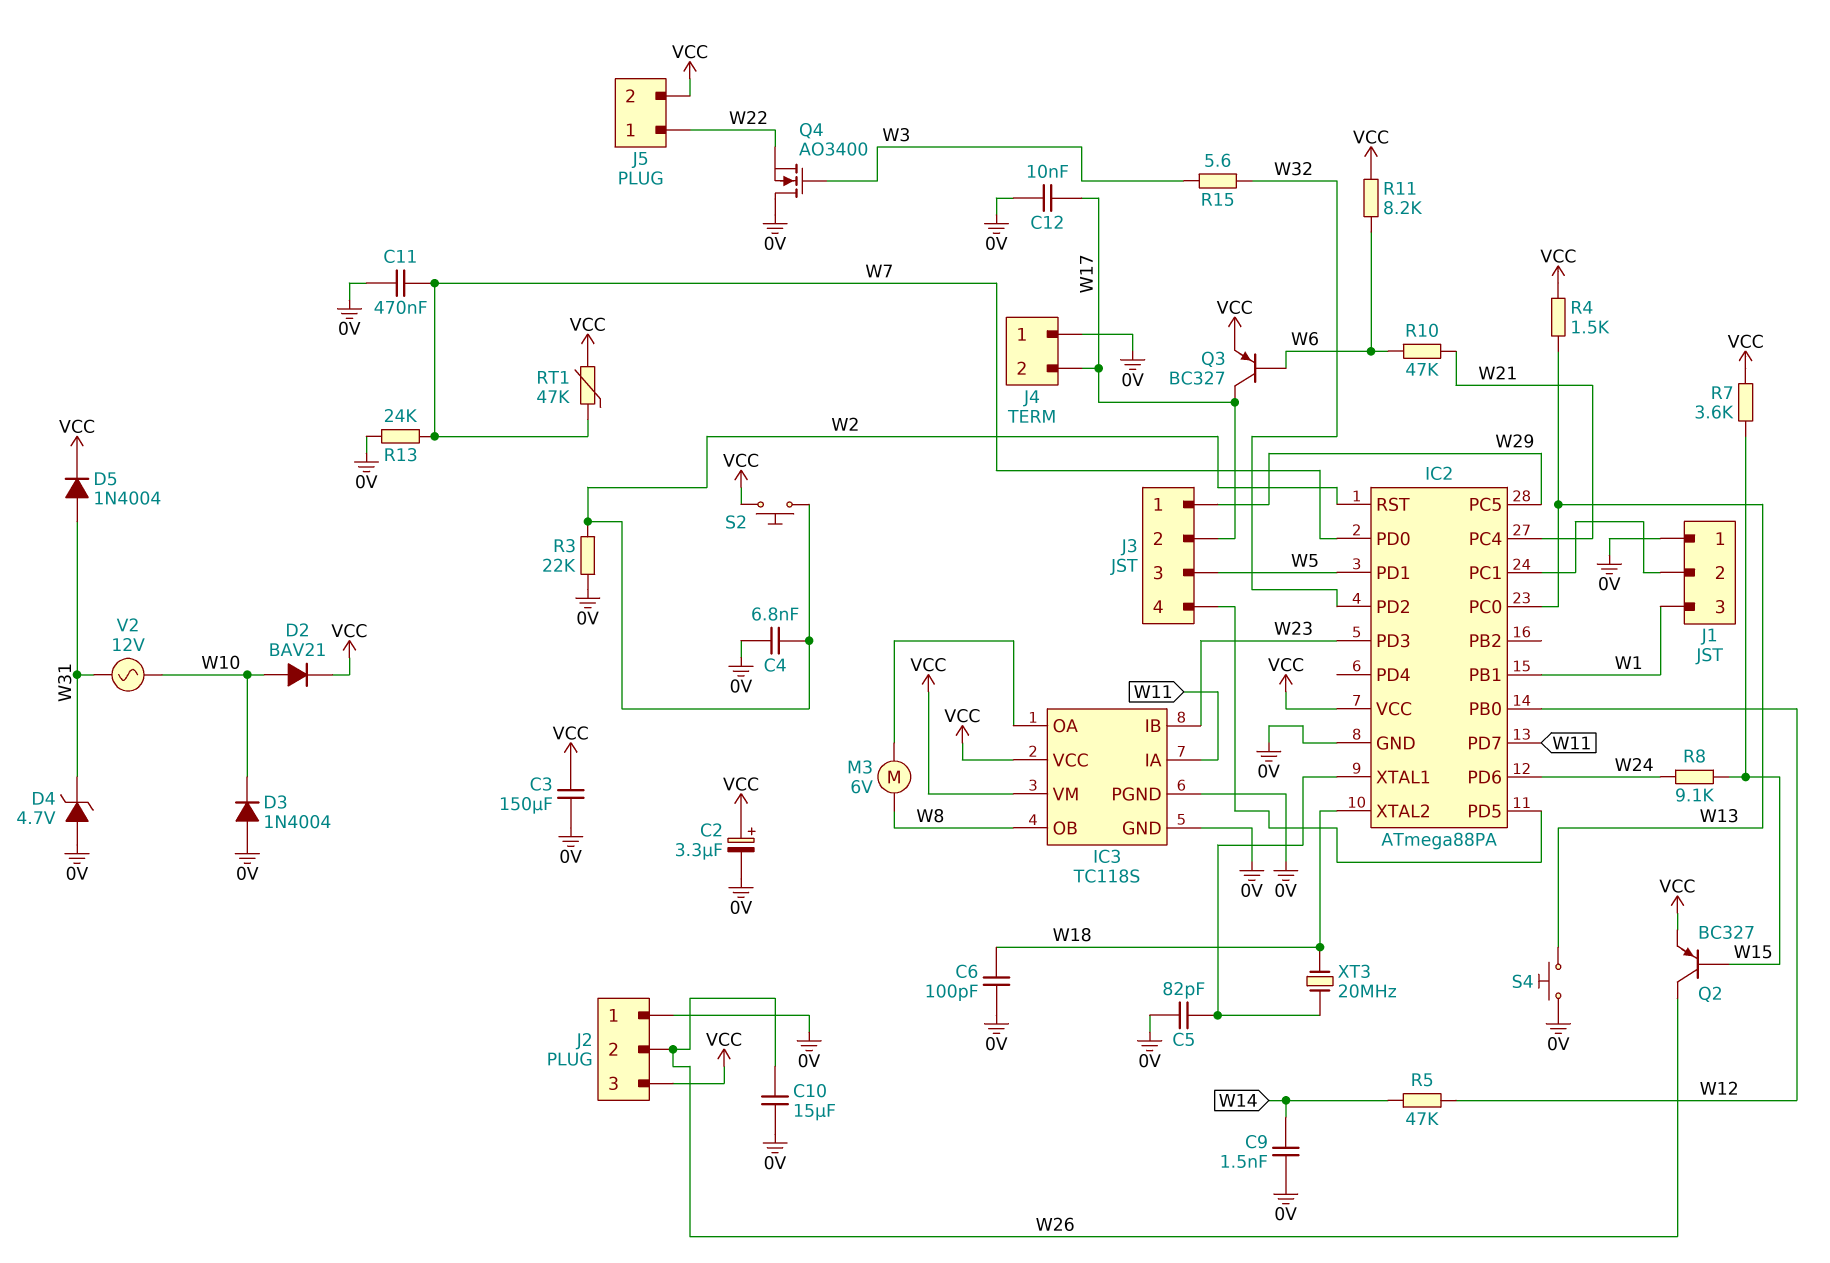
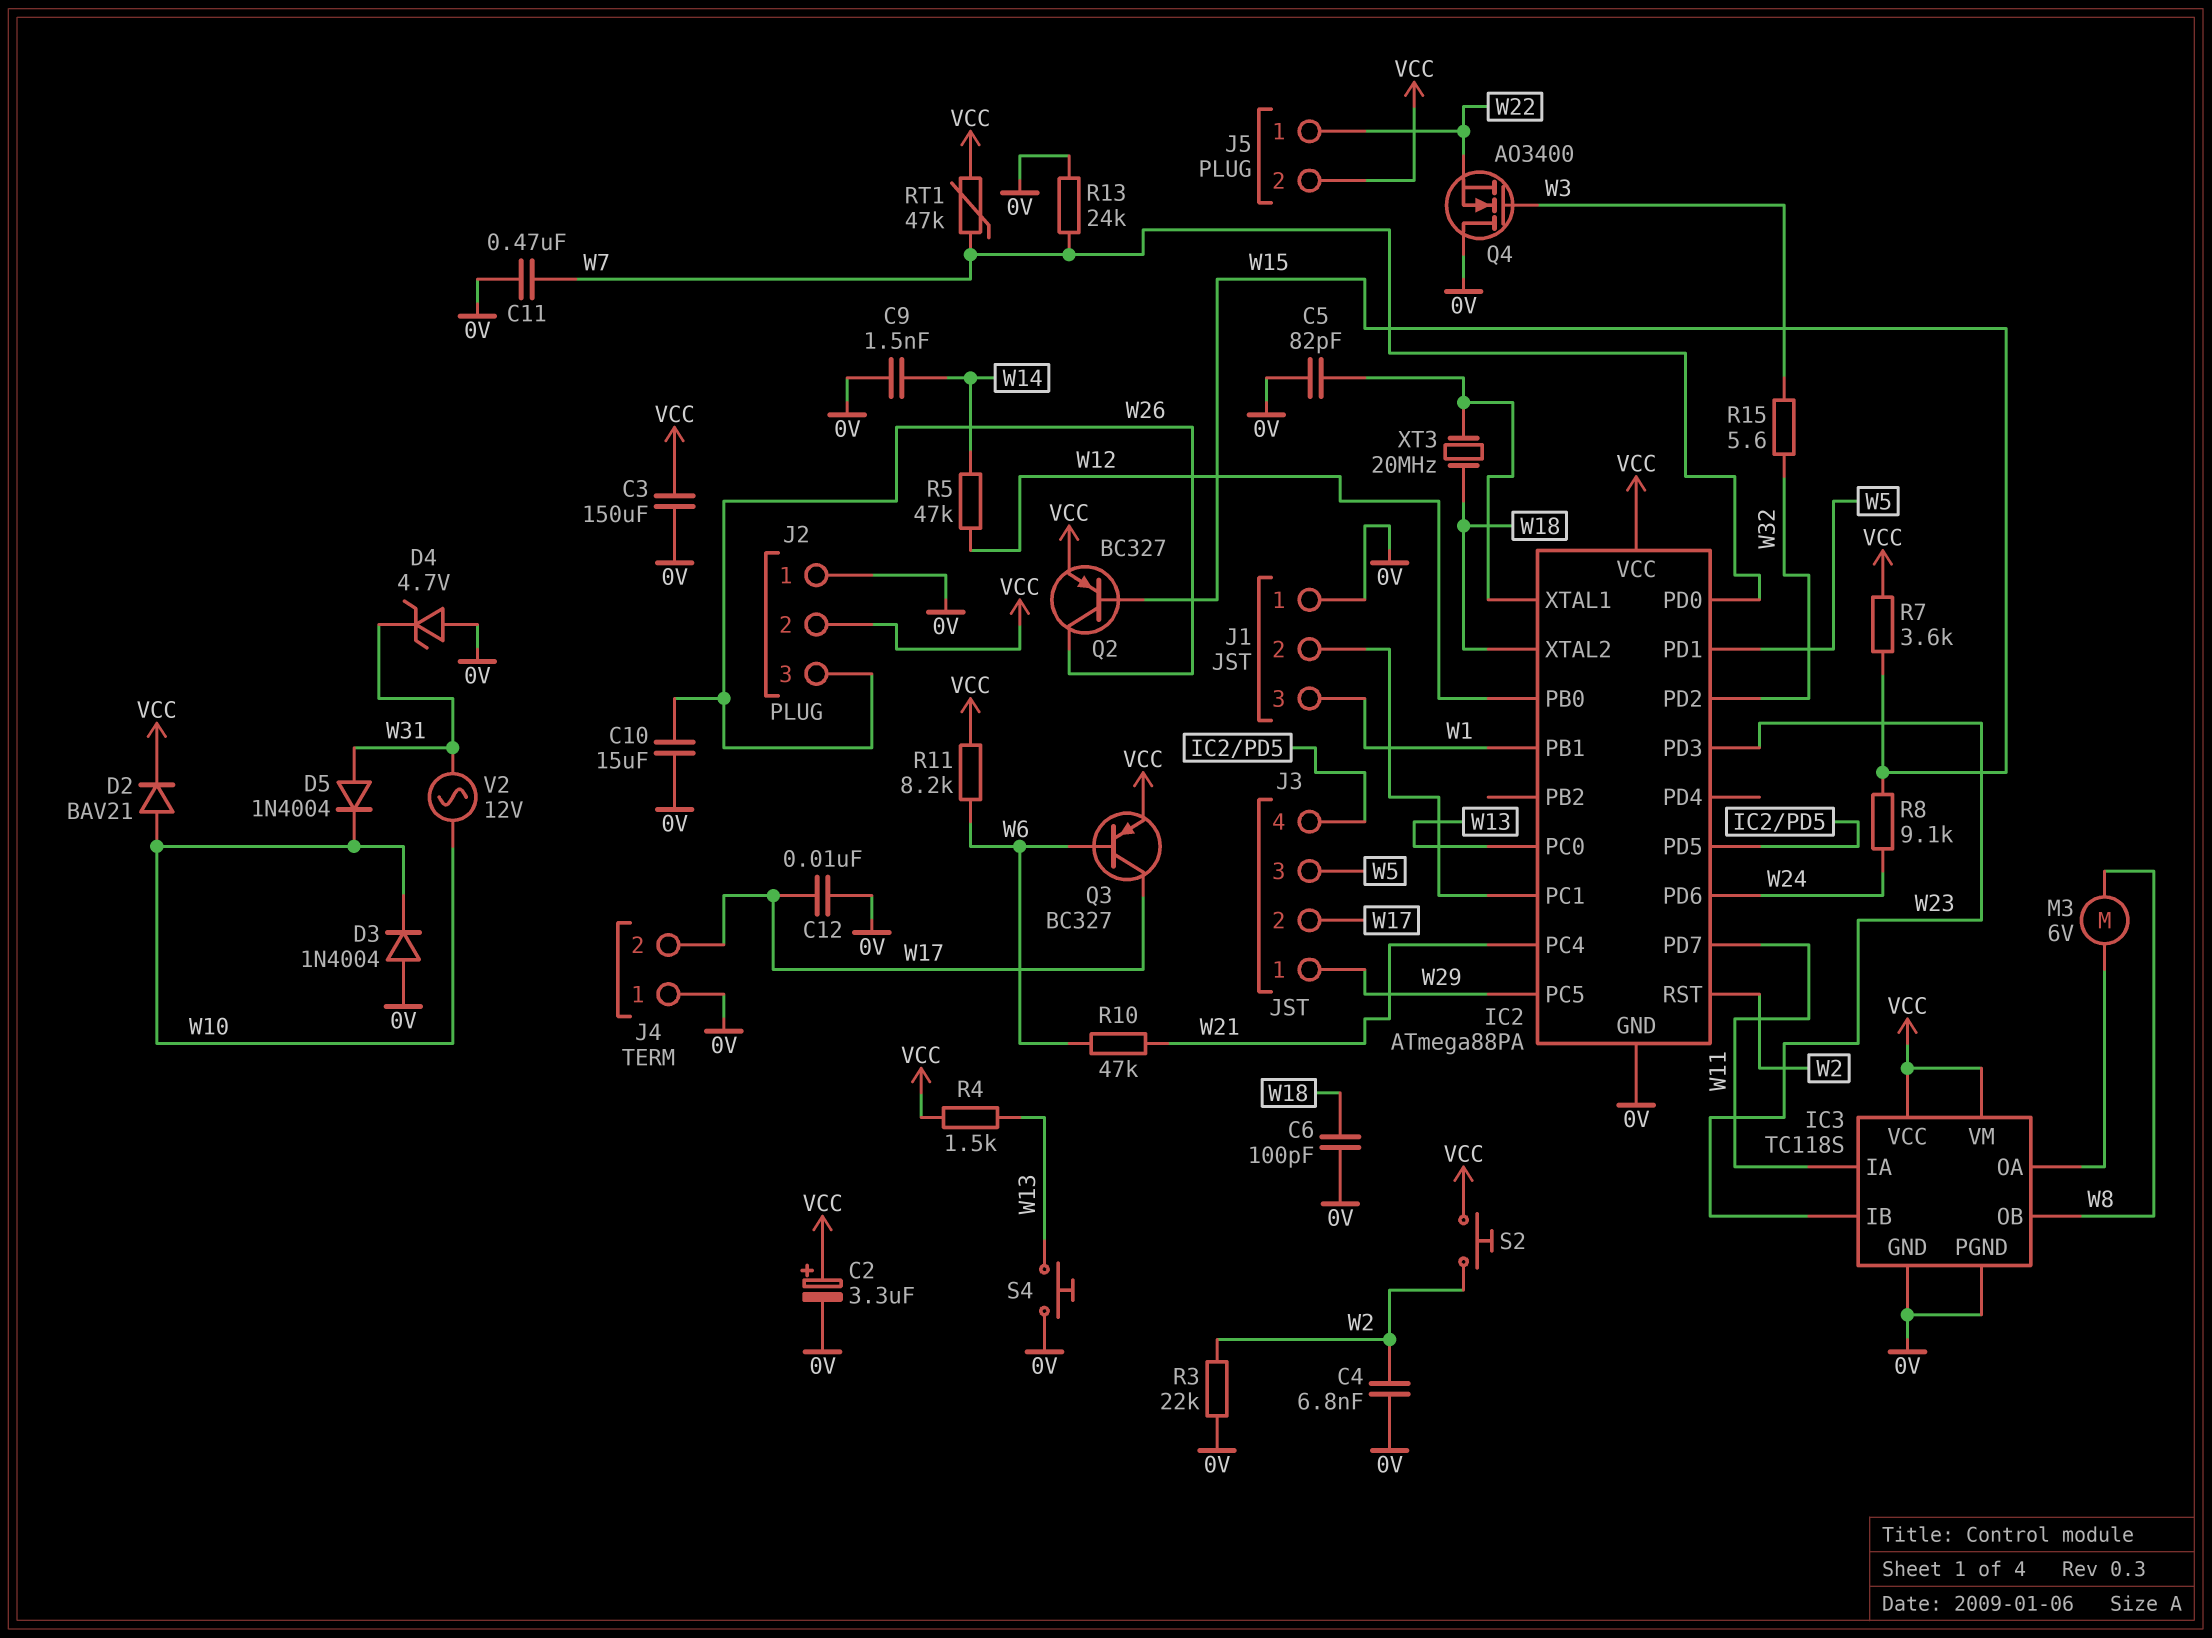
D5: diode 1N4004 (A W31, K VCC) -> diode 1N4004 (A W31, K W10)
J2 pin 2: W26 -> VCC
J2 pin 3: VCC -> W26

